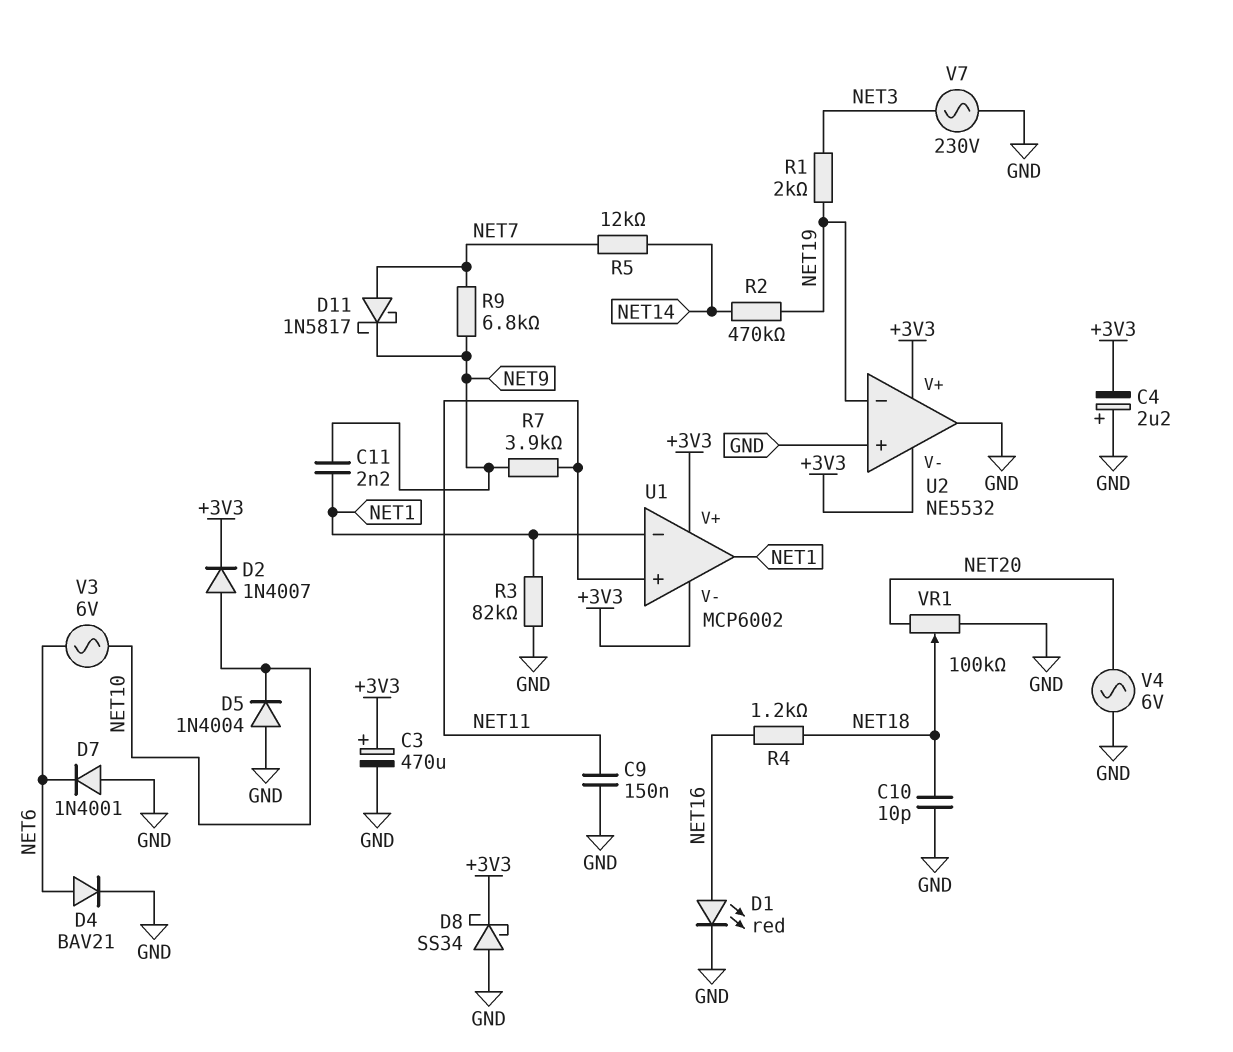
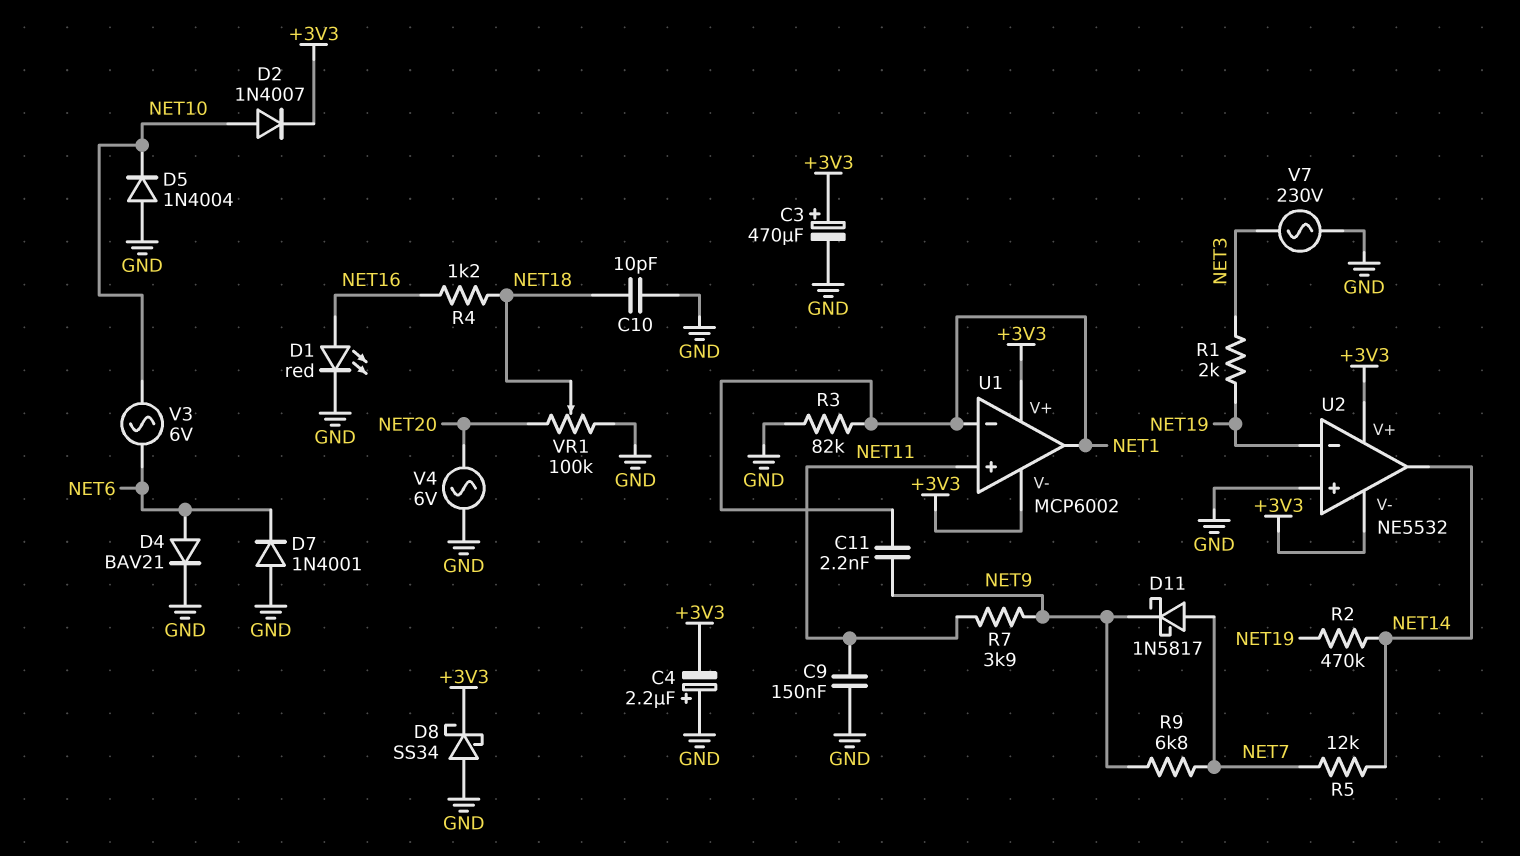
U2 pin out: GND -> NET14

